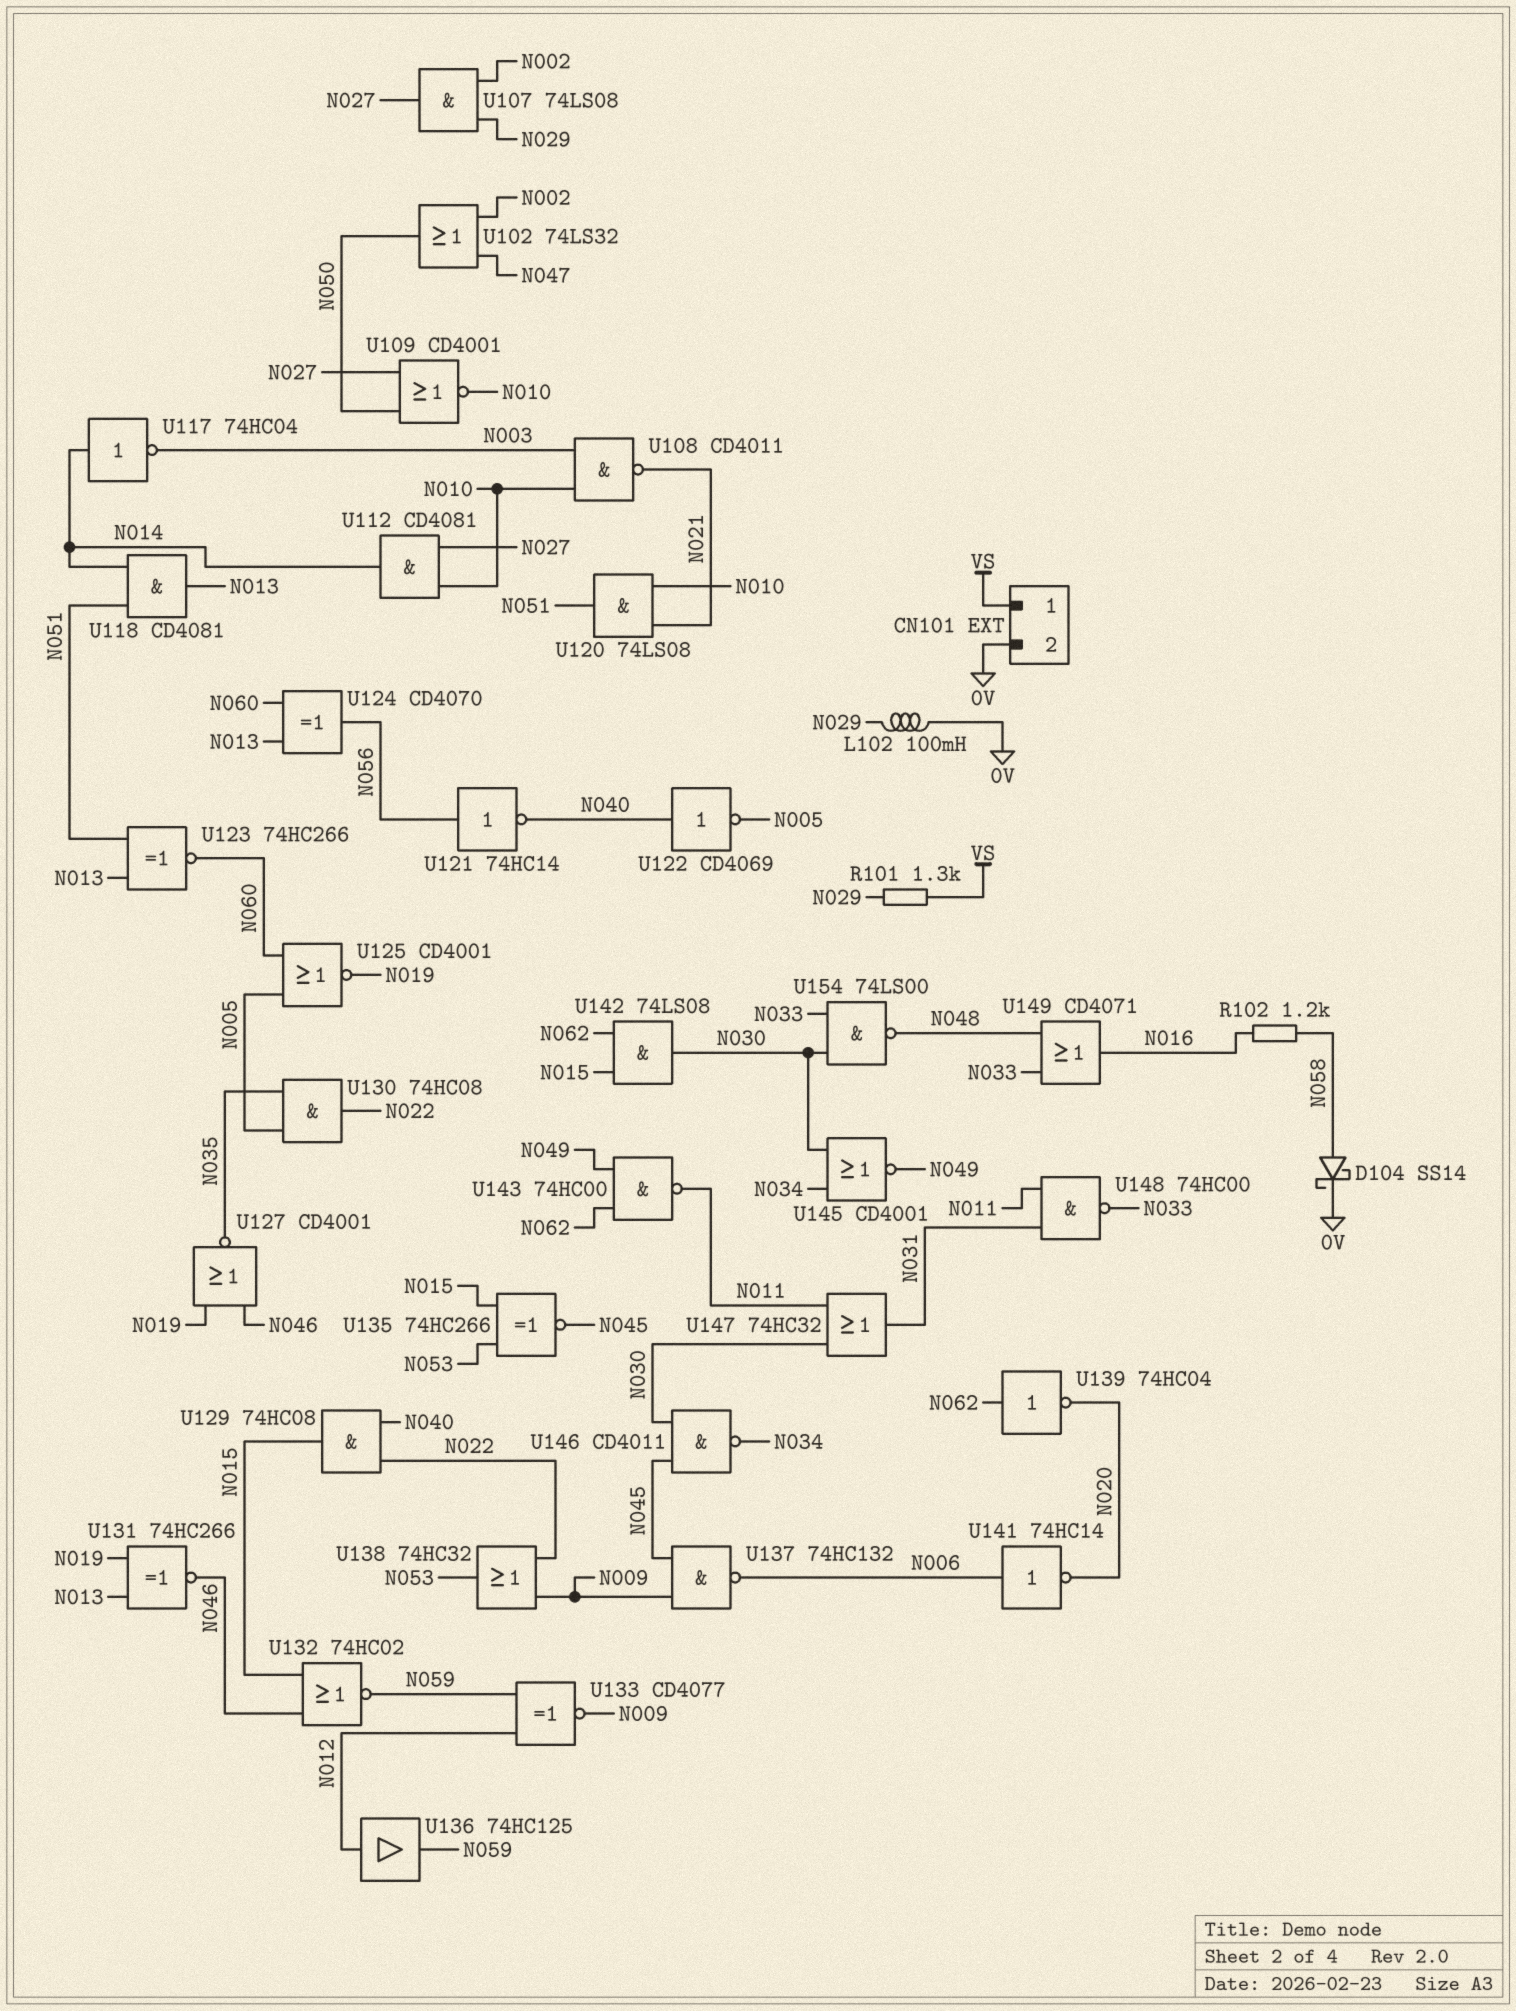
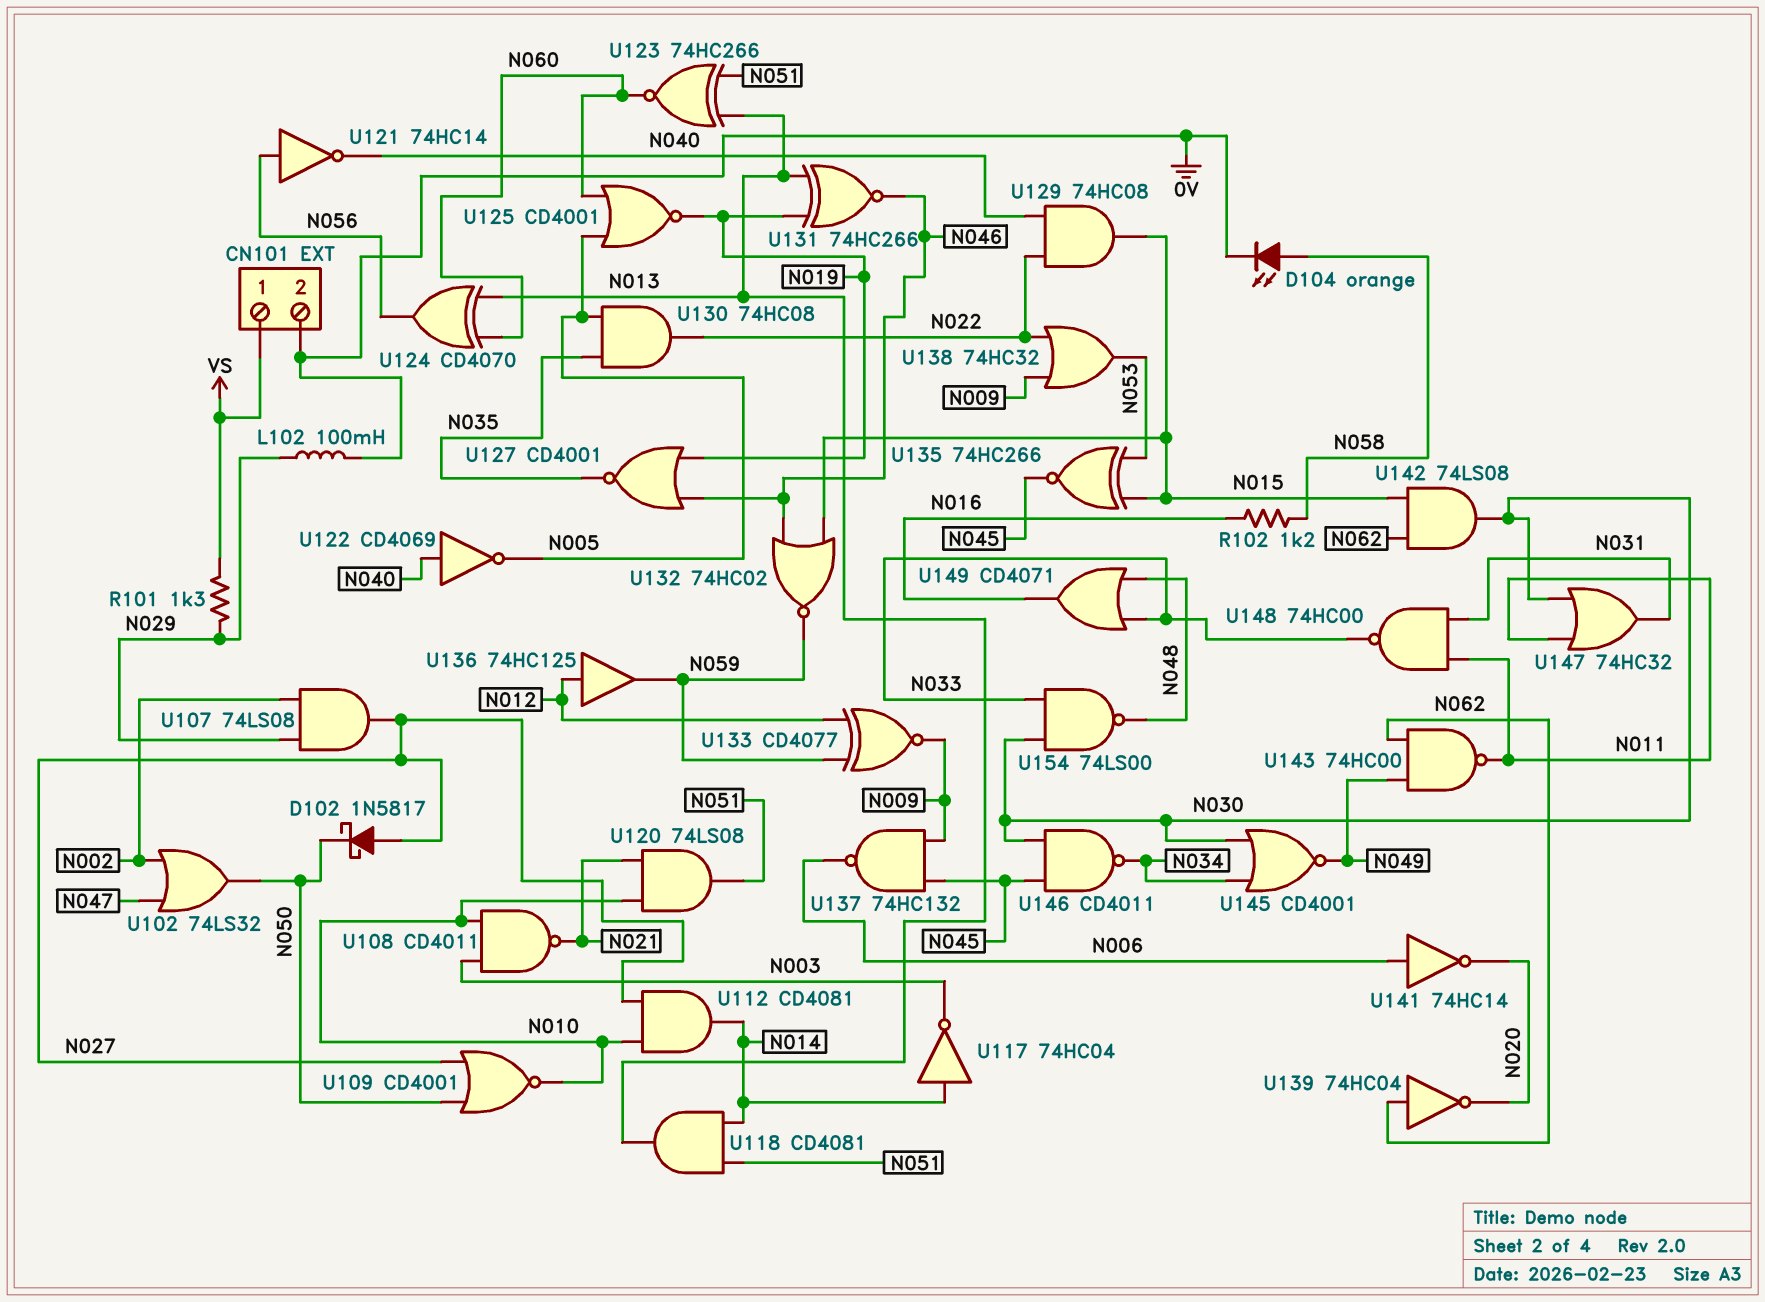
D102: none -> schottky 1N5817 (A N027, K N050)
D104: schottky SS14 (A N058, K 0V) -> LED orange (A N058, K 0V)

